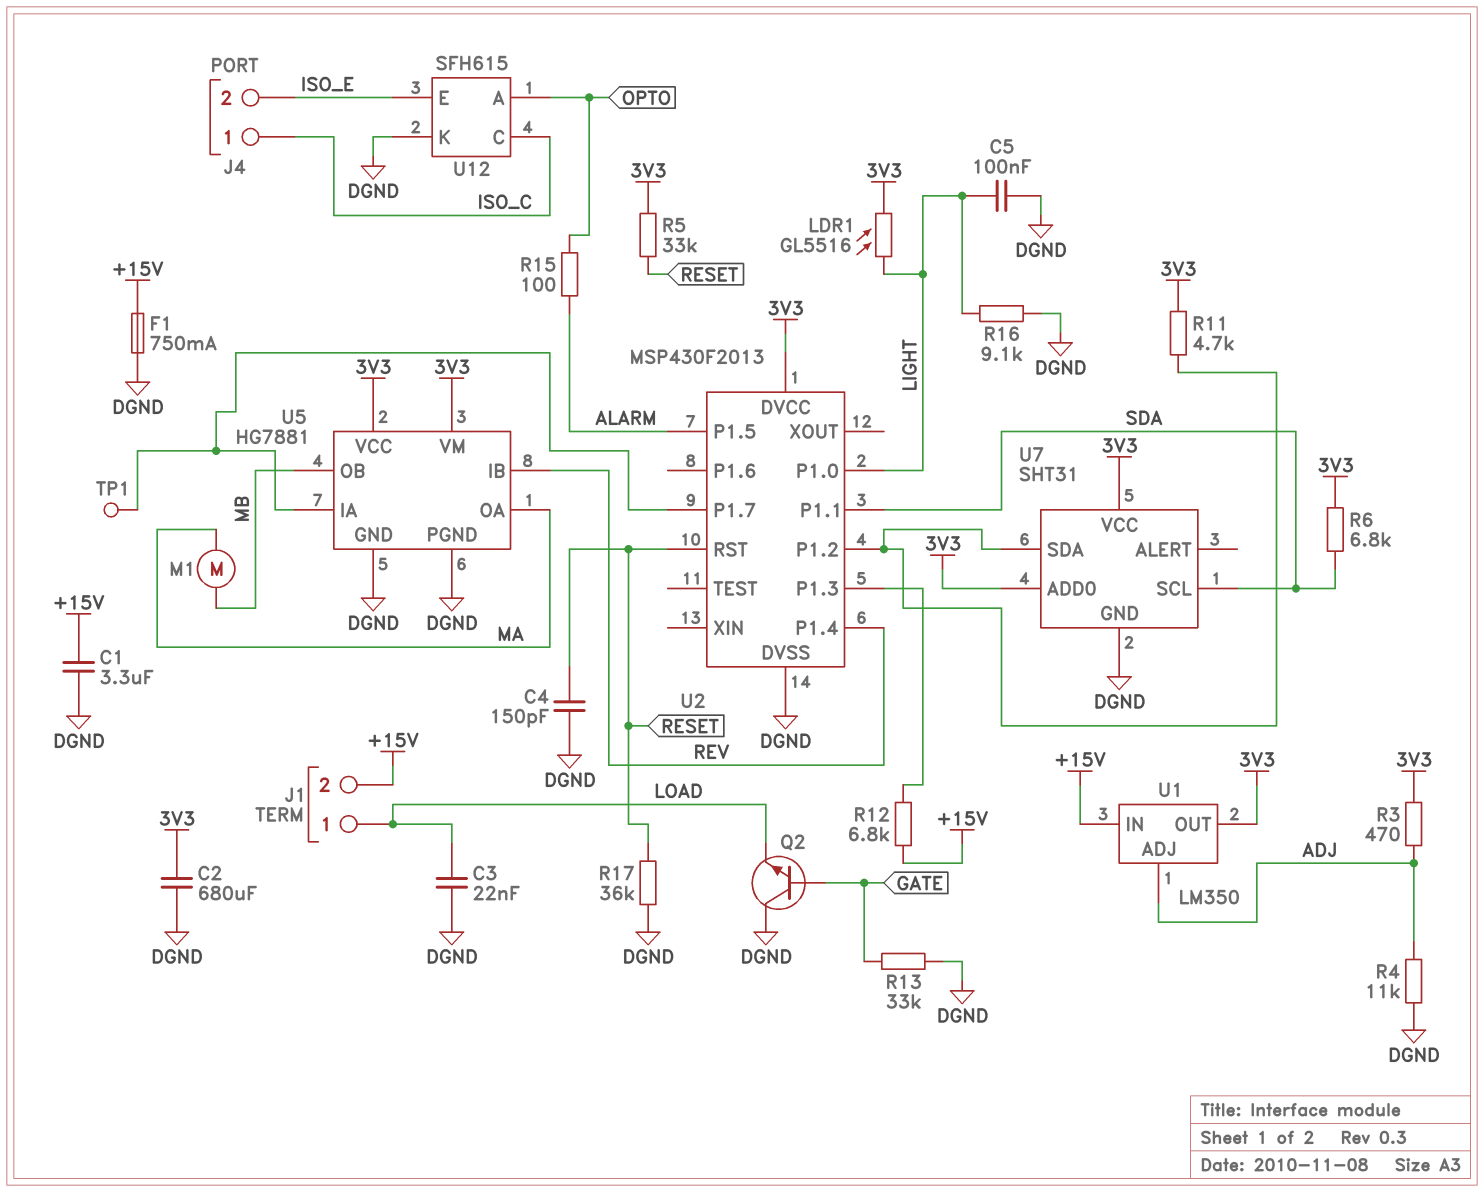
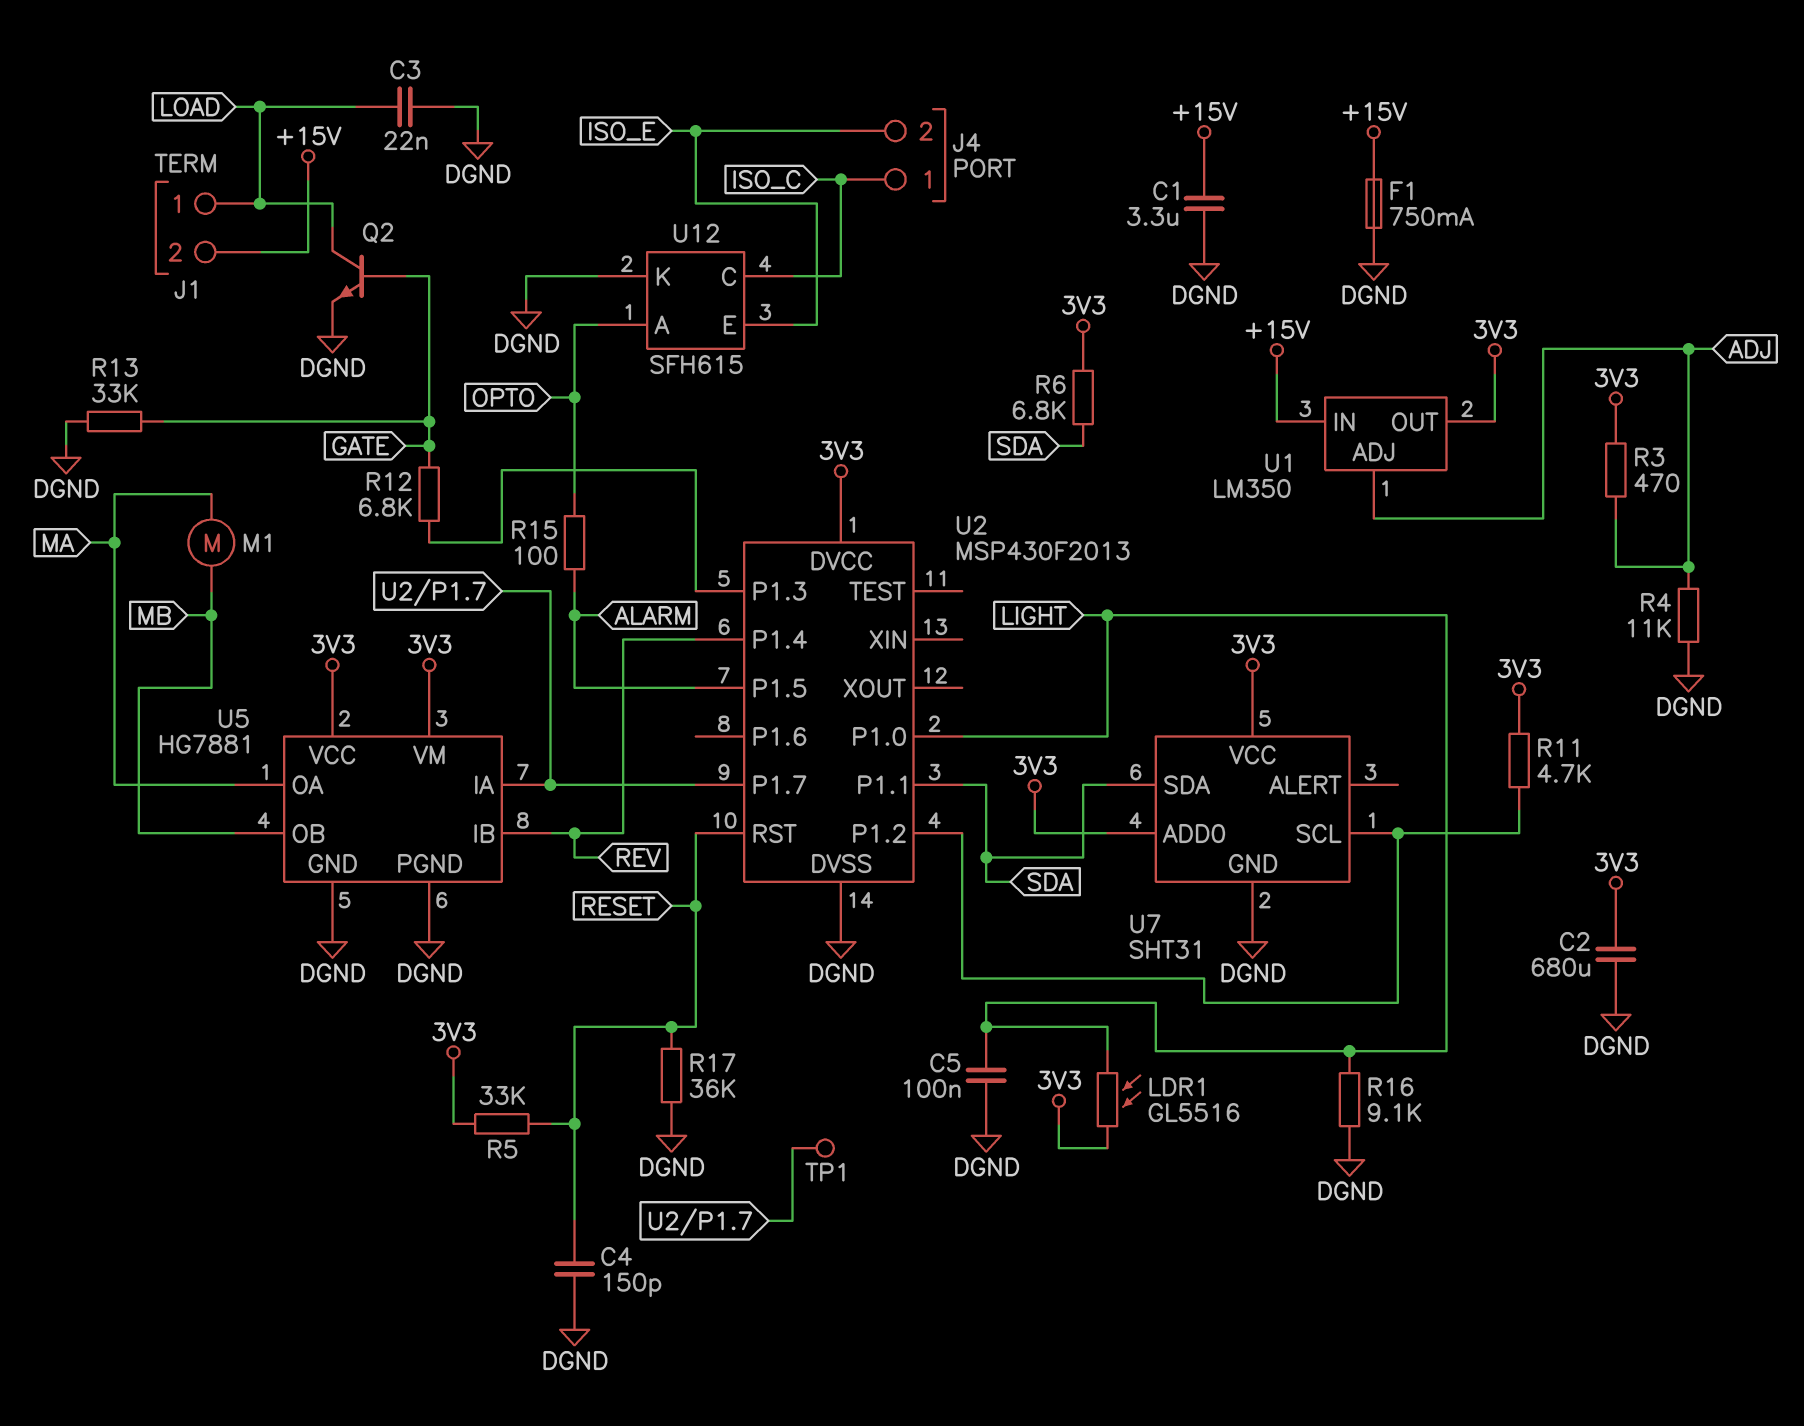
Q2: NPN (B GATE, C DGND, E LOAD) -> NPN (B GATE, C LOAD, E DGND)
R12: 6.8k (+15V, U2/P1.3) -> 6.8k (GATE, U2/P1.3)
U7 pin SCL: SDA -> U2/P1.2
U7 pin SDA: U2/P1.2 -> SDA

